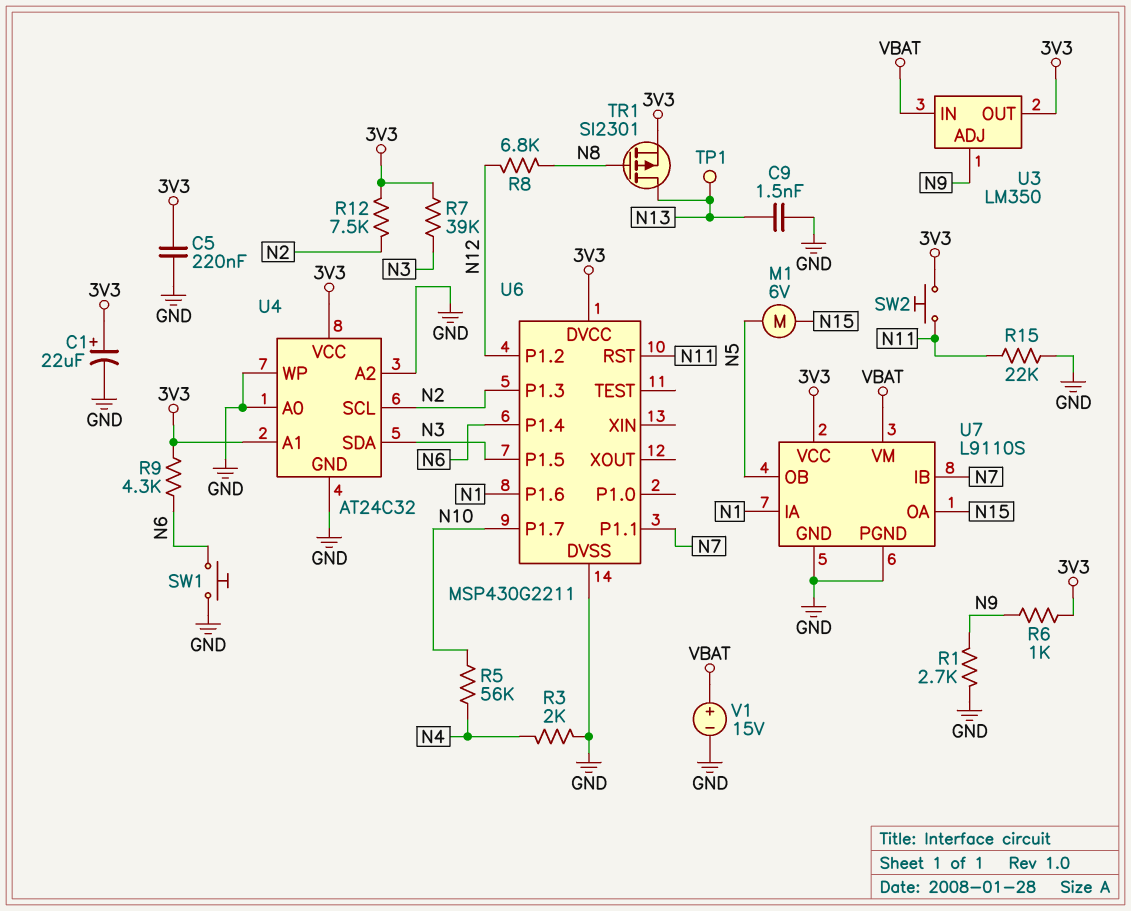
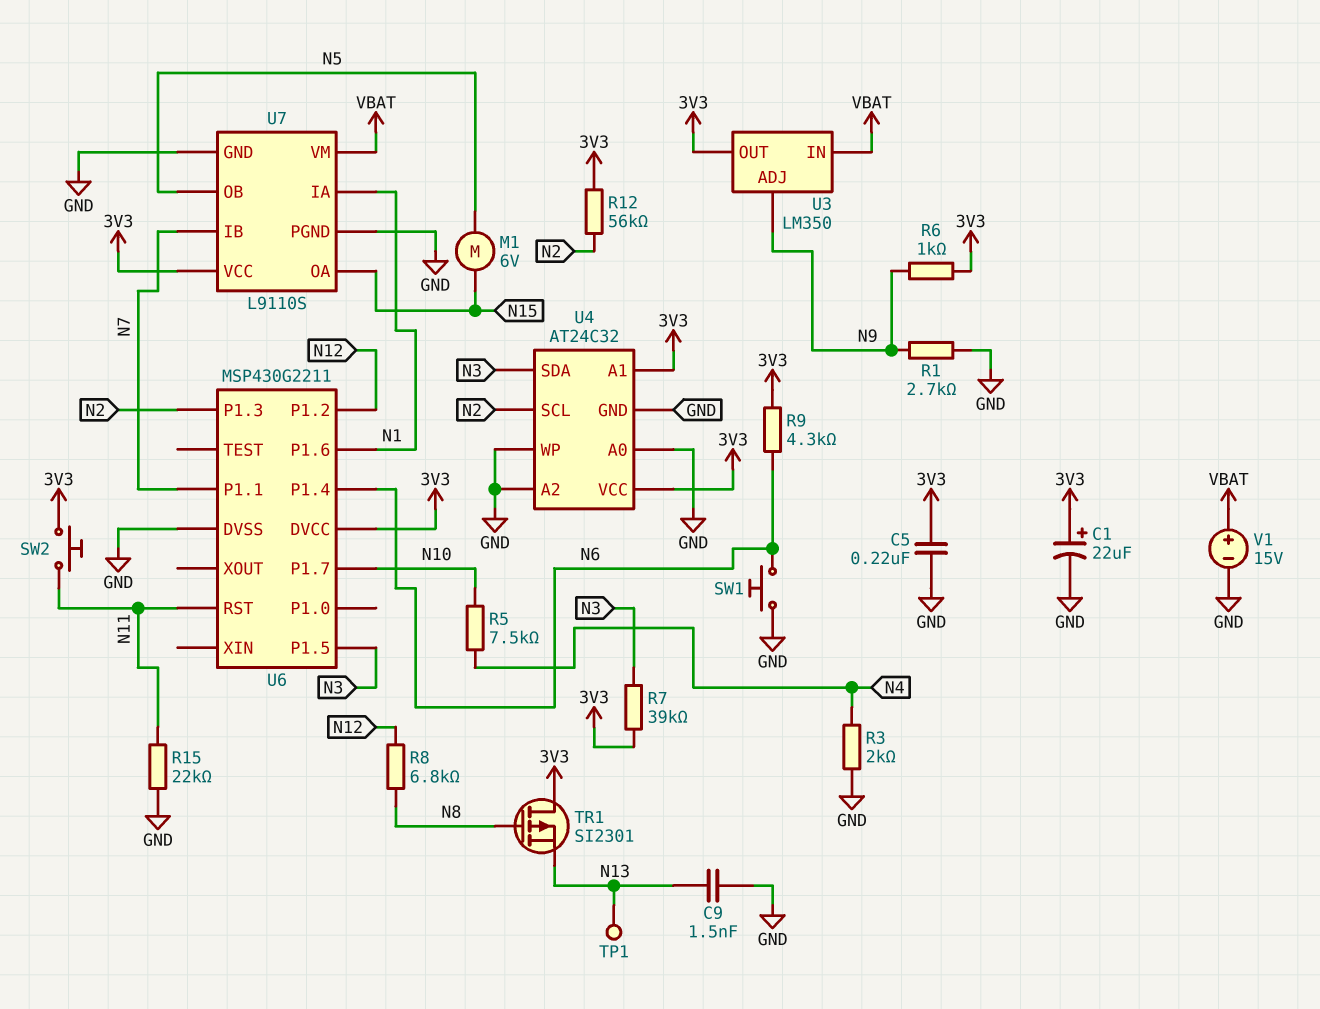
R5: 56k (N4, N10) -> 7.5k (N4, N10)
R12: 7.5k (3V3, N2) -> 56k (3V3, N2)
TR1: PMOS SI2301 (G N8, D N13, S 3V3) -> PMOS SI2301 (G N8, D 3V3, S N13)

